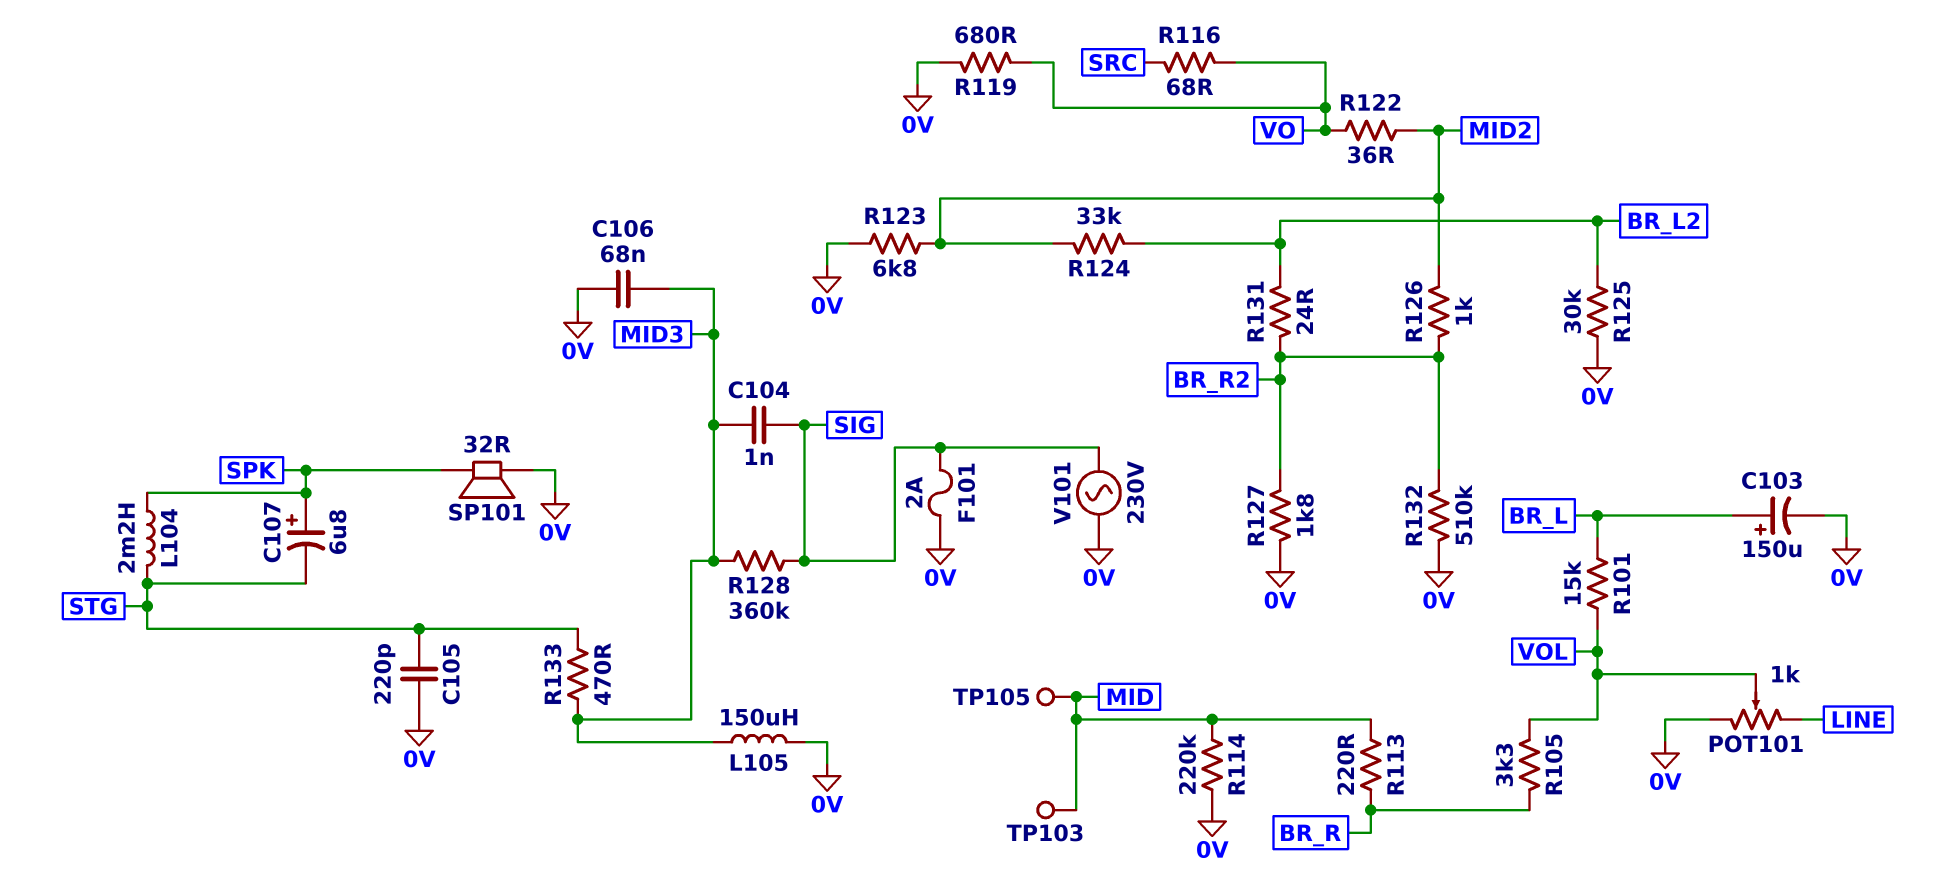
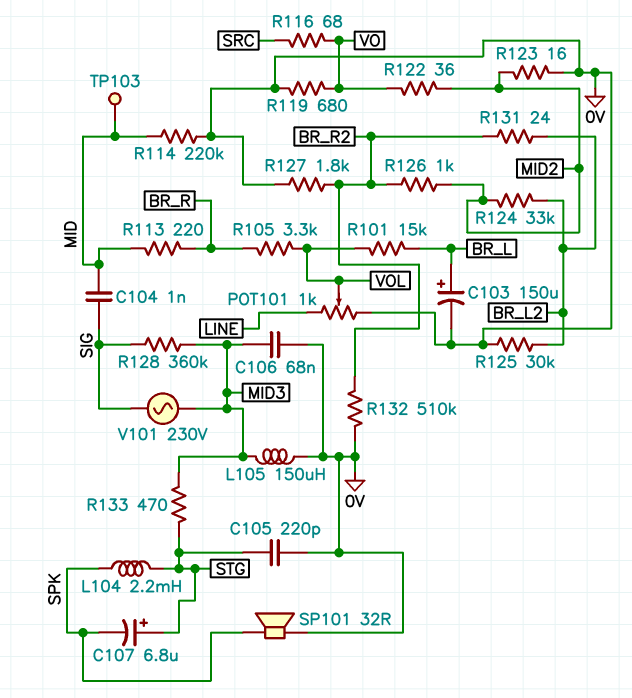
C104: 1nF (MID3, SIG) -> 1nF (MID, SIG)
C107: 6.8uF (plus SPK, minus STG) -> 6.8uF (plus STG, minus SPK)
F101: 2A (0V, SIG) -> none
R123: 6.8k (0V, MID2) -> 16 (0V, MID2)
TP105: test point (MID) -> none
V101: AC 230V (0V, SIG) -> AC 230V (MID3, SIG)

